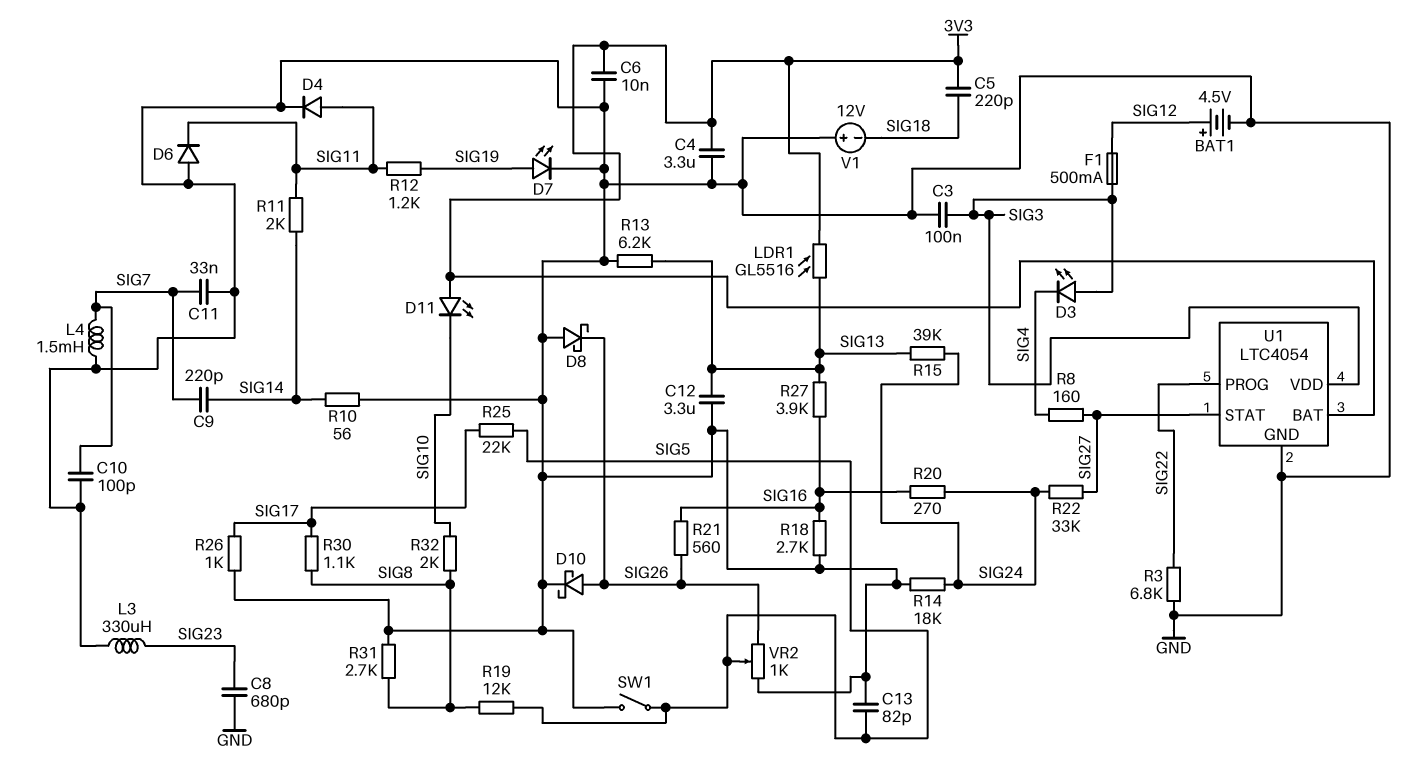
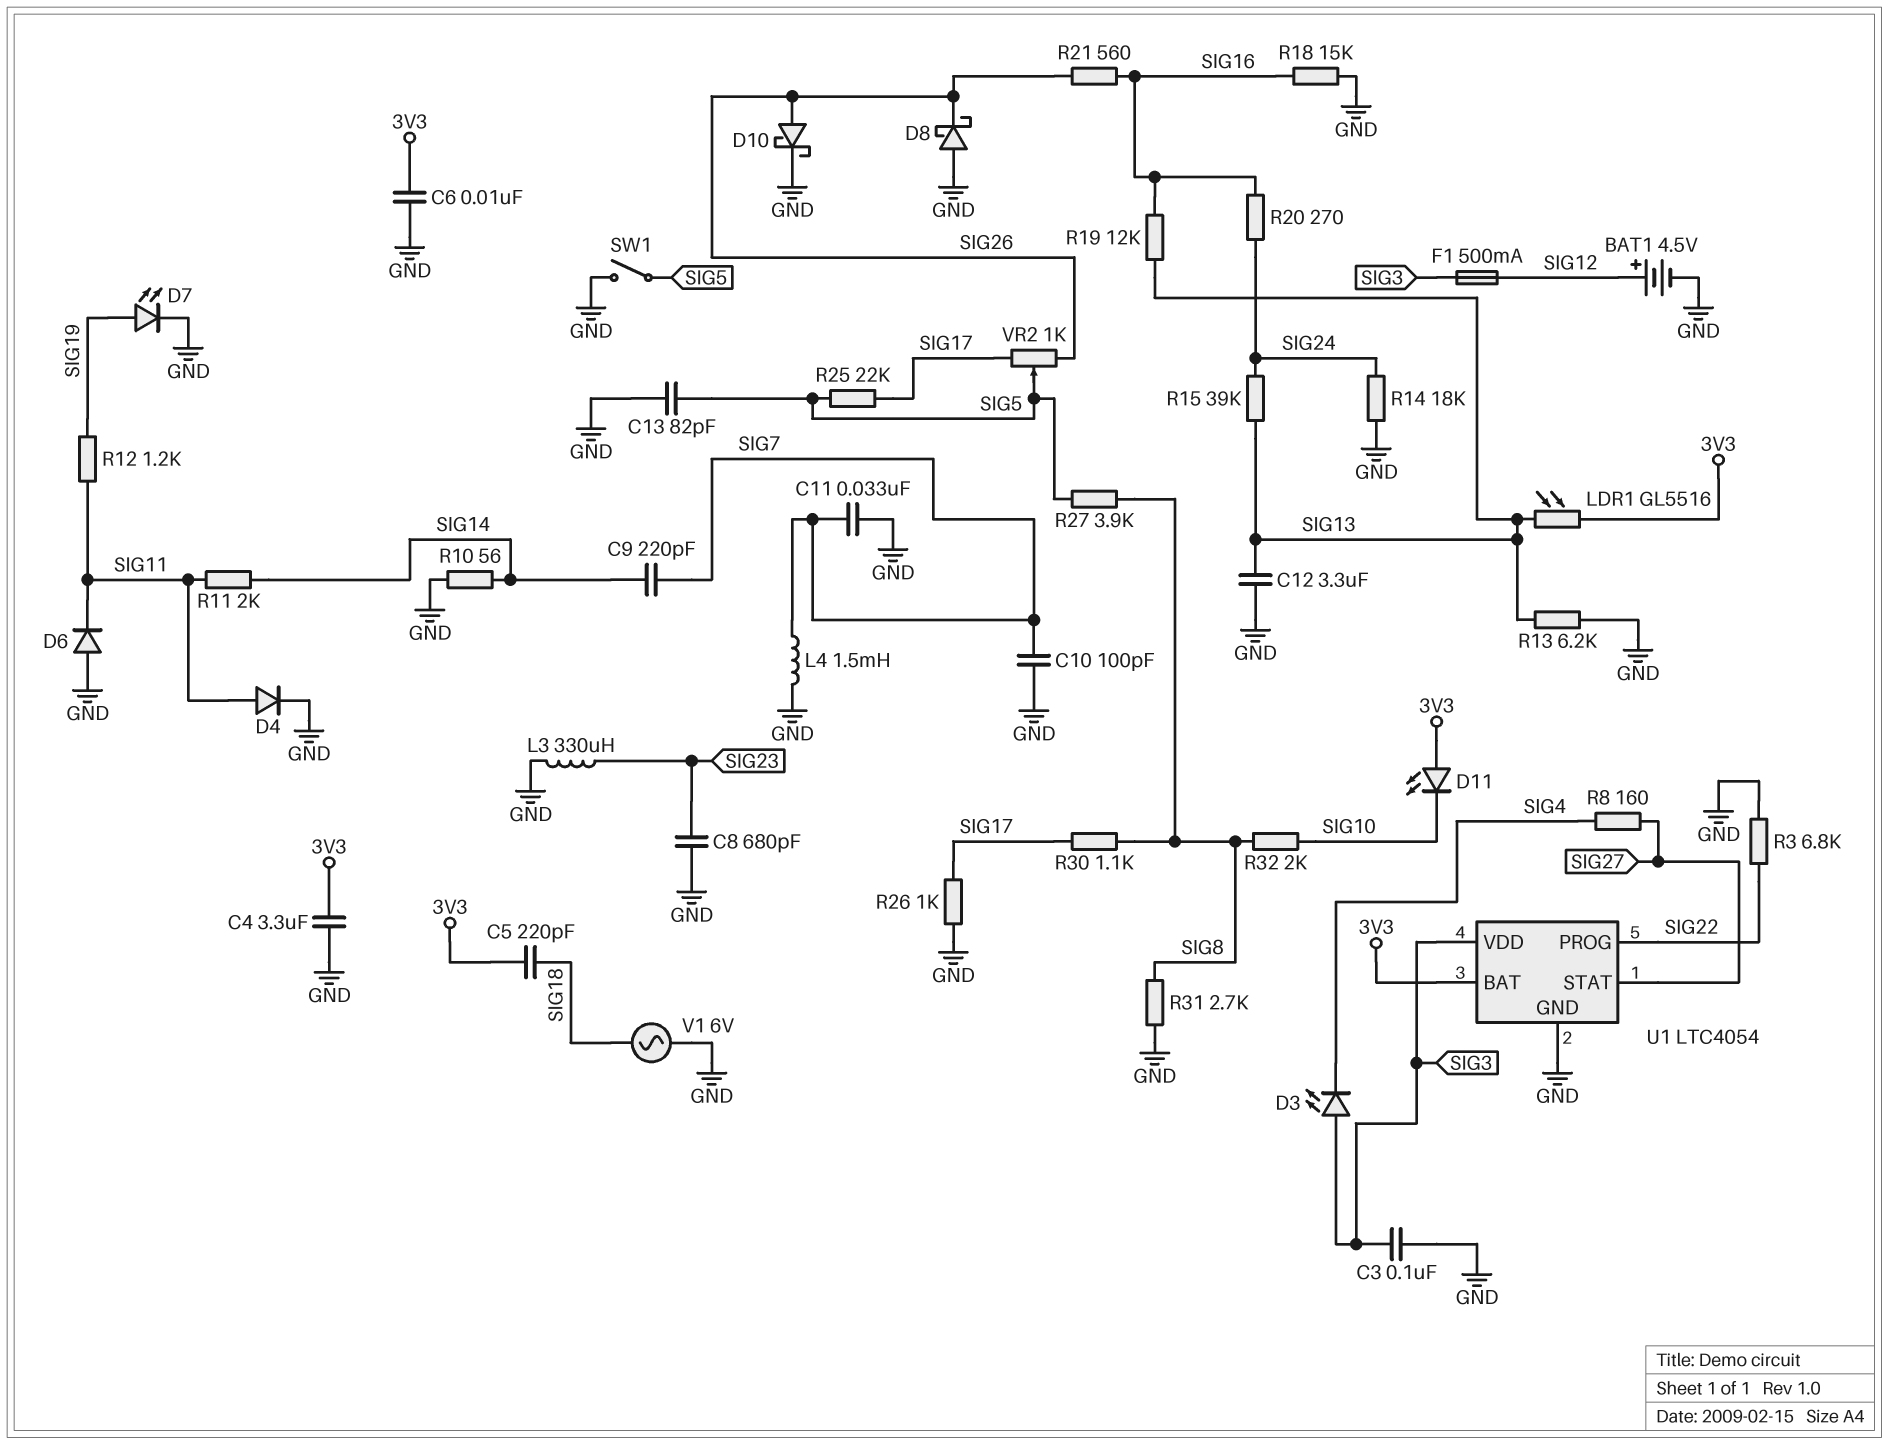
R18: 2.7k (GND, SIG16) -> 15k (GND, SIG16)
R19: 12k (SIG5, SIG8) -> 12k (SIG13, SIG16)
R22: 33k (SIG24, SIG27) -> none
R27: 3.9k (SIG13, SIG16) -> 3.9k (SIG5, SIG8)
V1: 12V (plus GND, minus SIG18) -> AC 6V (GND, SIG18)
VR2: 1k (GND, SIG26, wiper SIG5) -> 1k (SIG17, SIG26, wiper SIG5)

